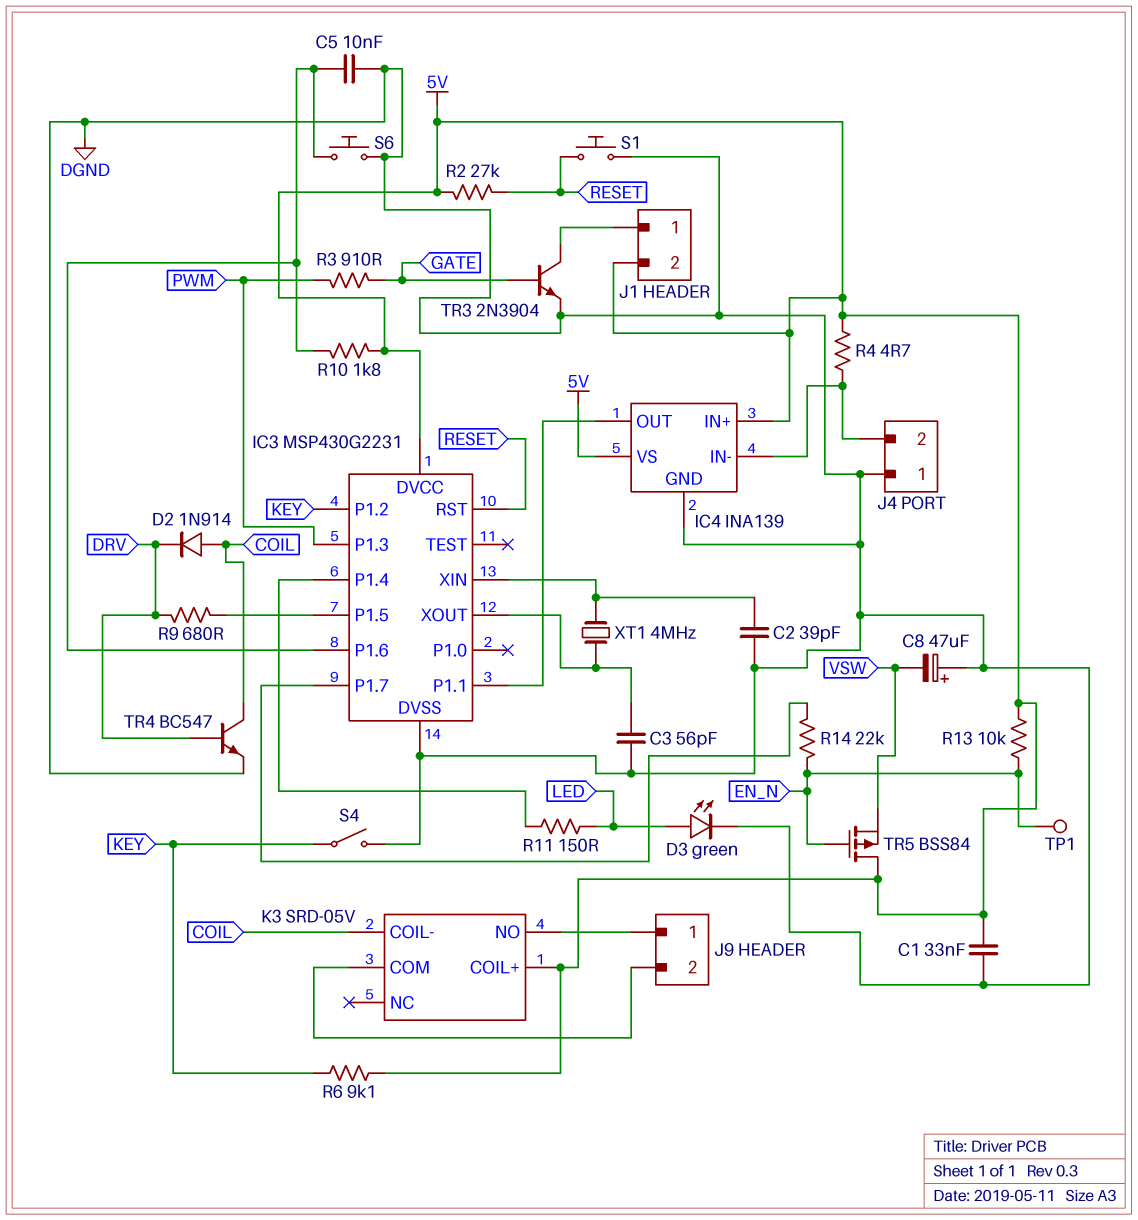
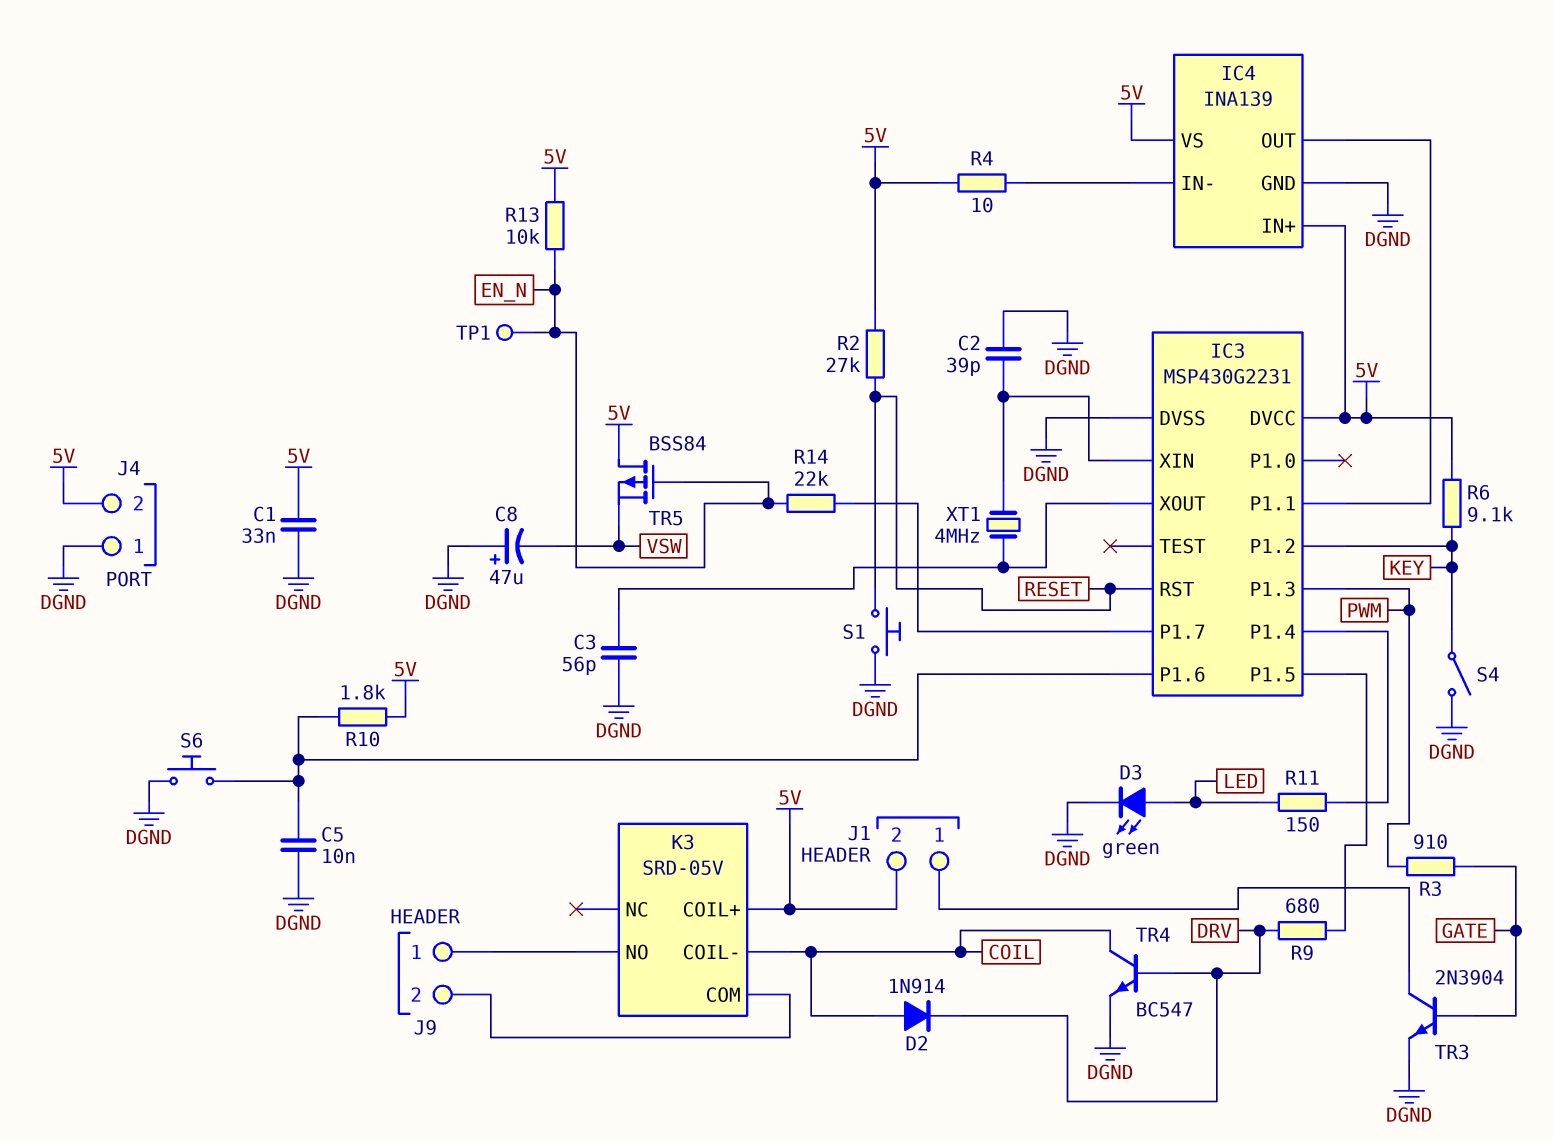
J4 pin 2: IC4/IN- -> 5V
R4: 4.7 (5V, IC4/IN-) -> 10 (5V, IC4/IN-)

